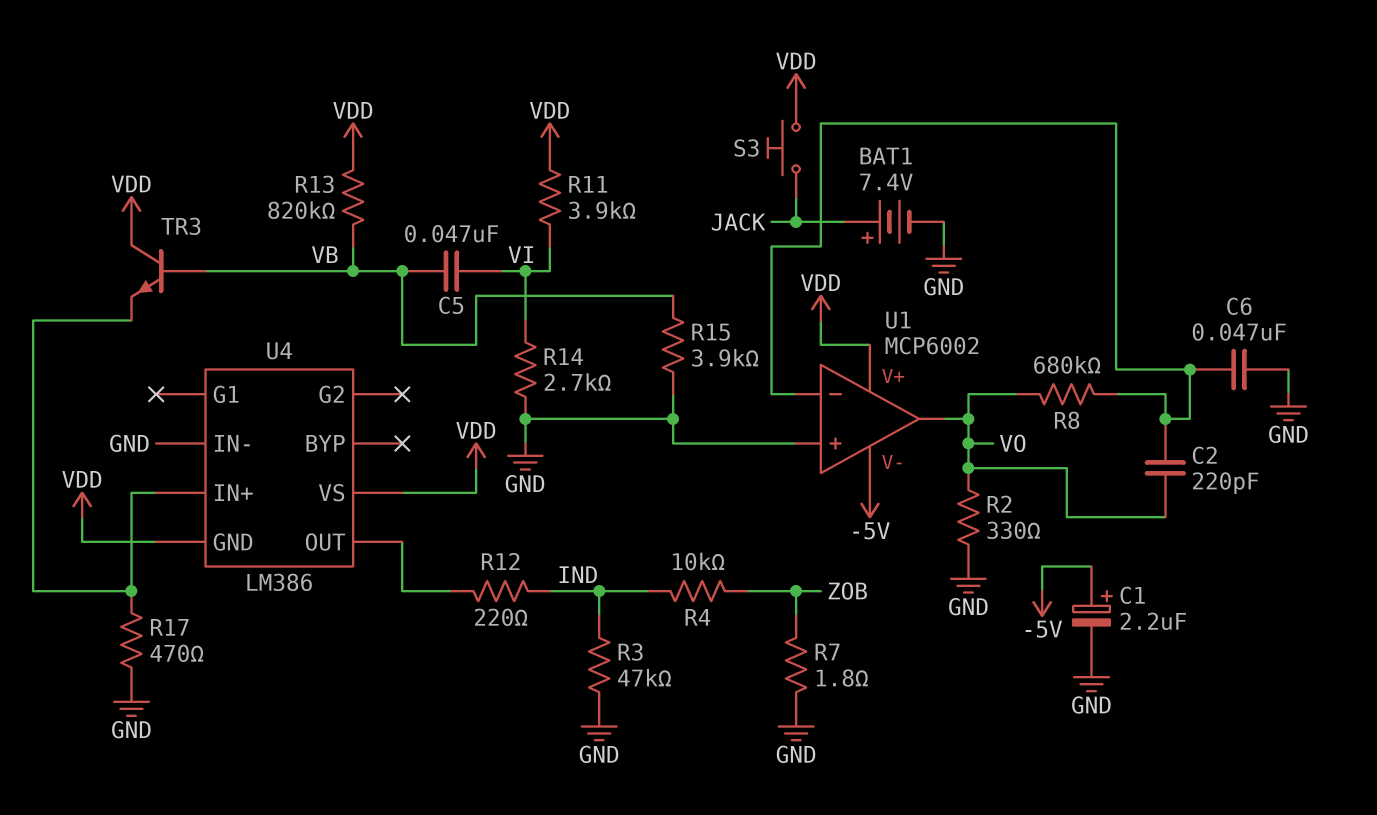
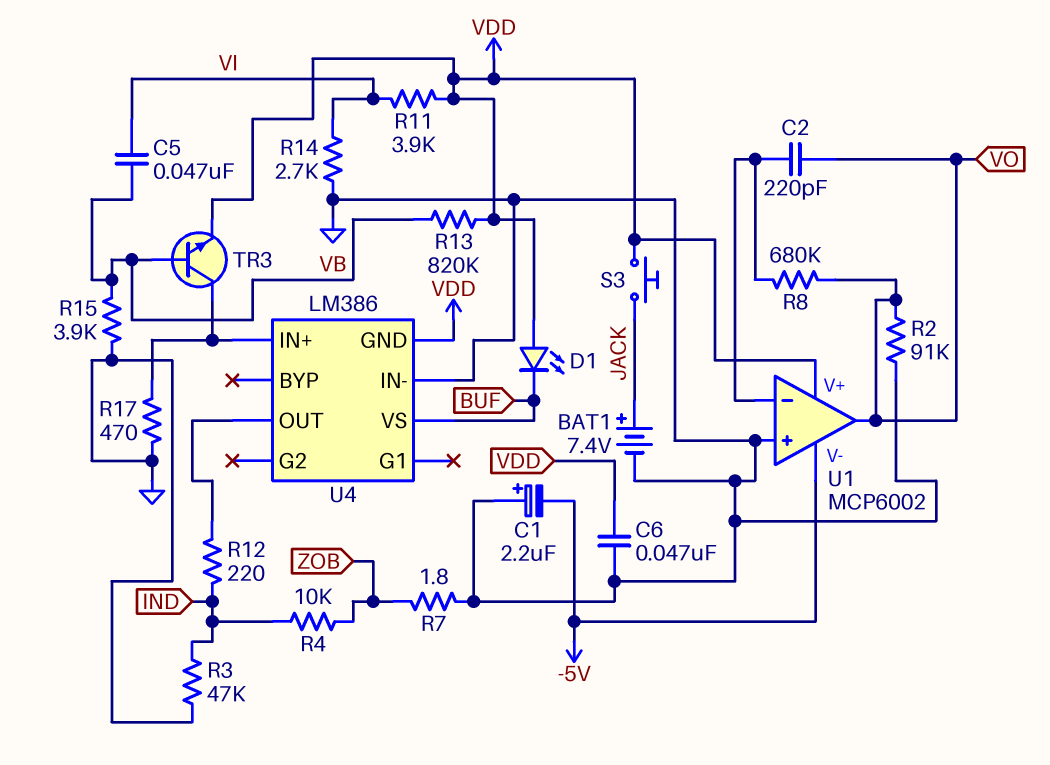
C1: 2.2uF (plus -5V, minus GND) -> 2.2uF (plus GND, minus -5V)
C6: 47nF (GND, U1/in-) -> 47nF (GND, VDD)
D1: none -> LED (A VDD, K BUF)
R2: 330 (GND, VO) -> 91k (GND, VO)
TR3: NPN (B VB, C VDD, E U4/IN+) -> NPN (B VB, C U4/IN+, E VDD)
U4 pin VS: VDD -> BUF

